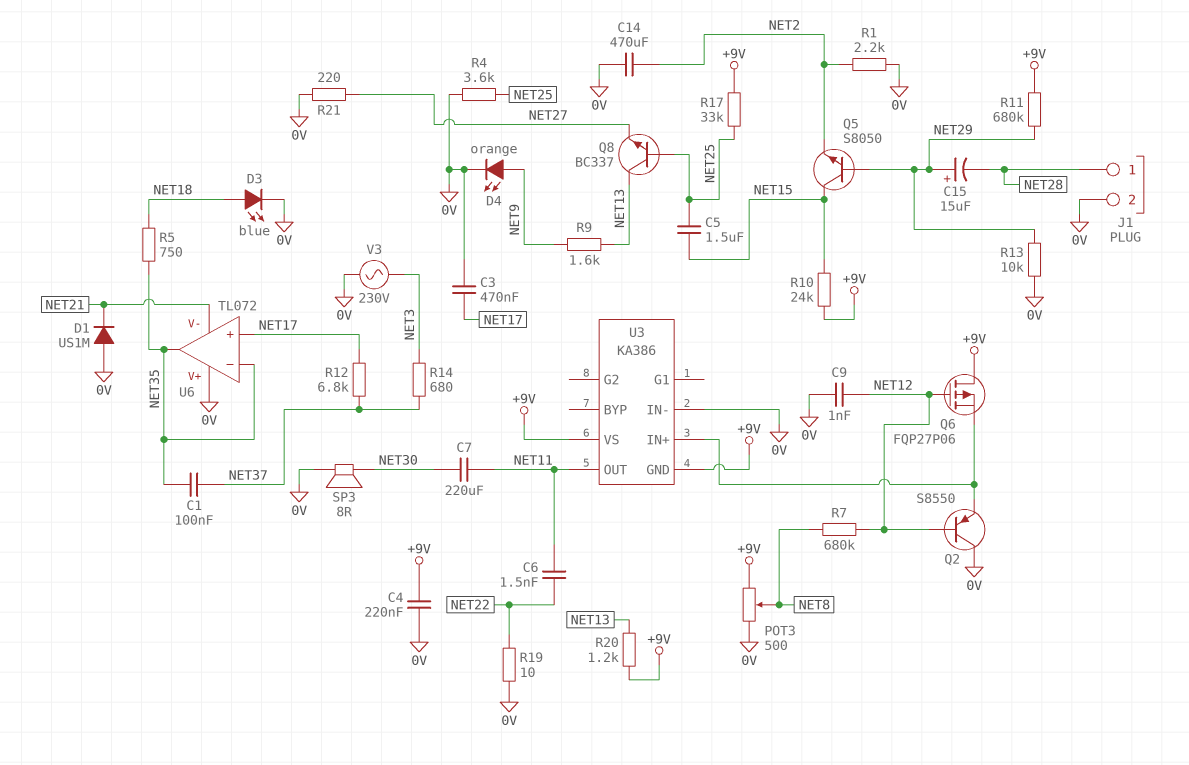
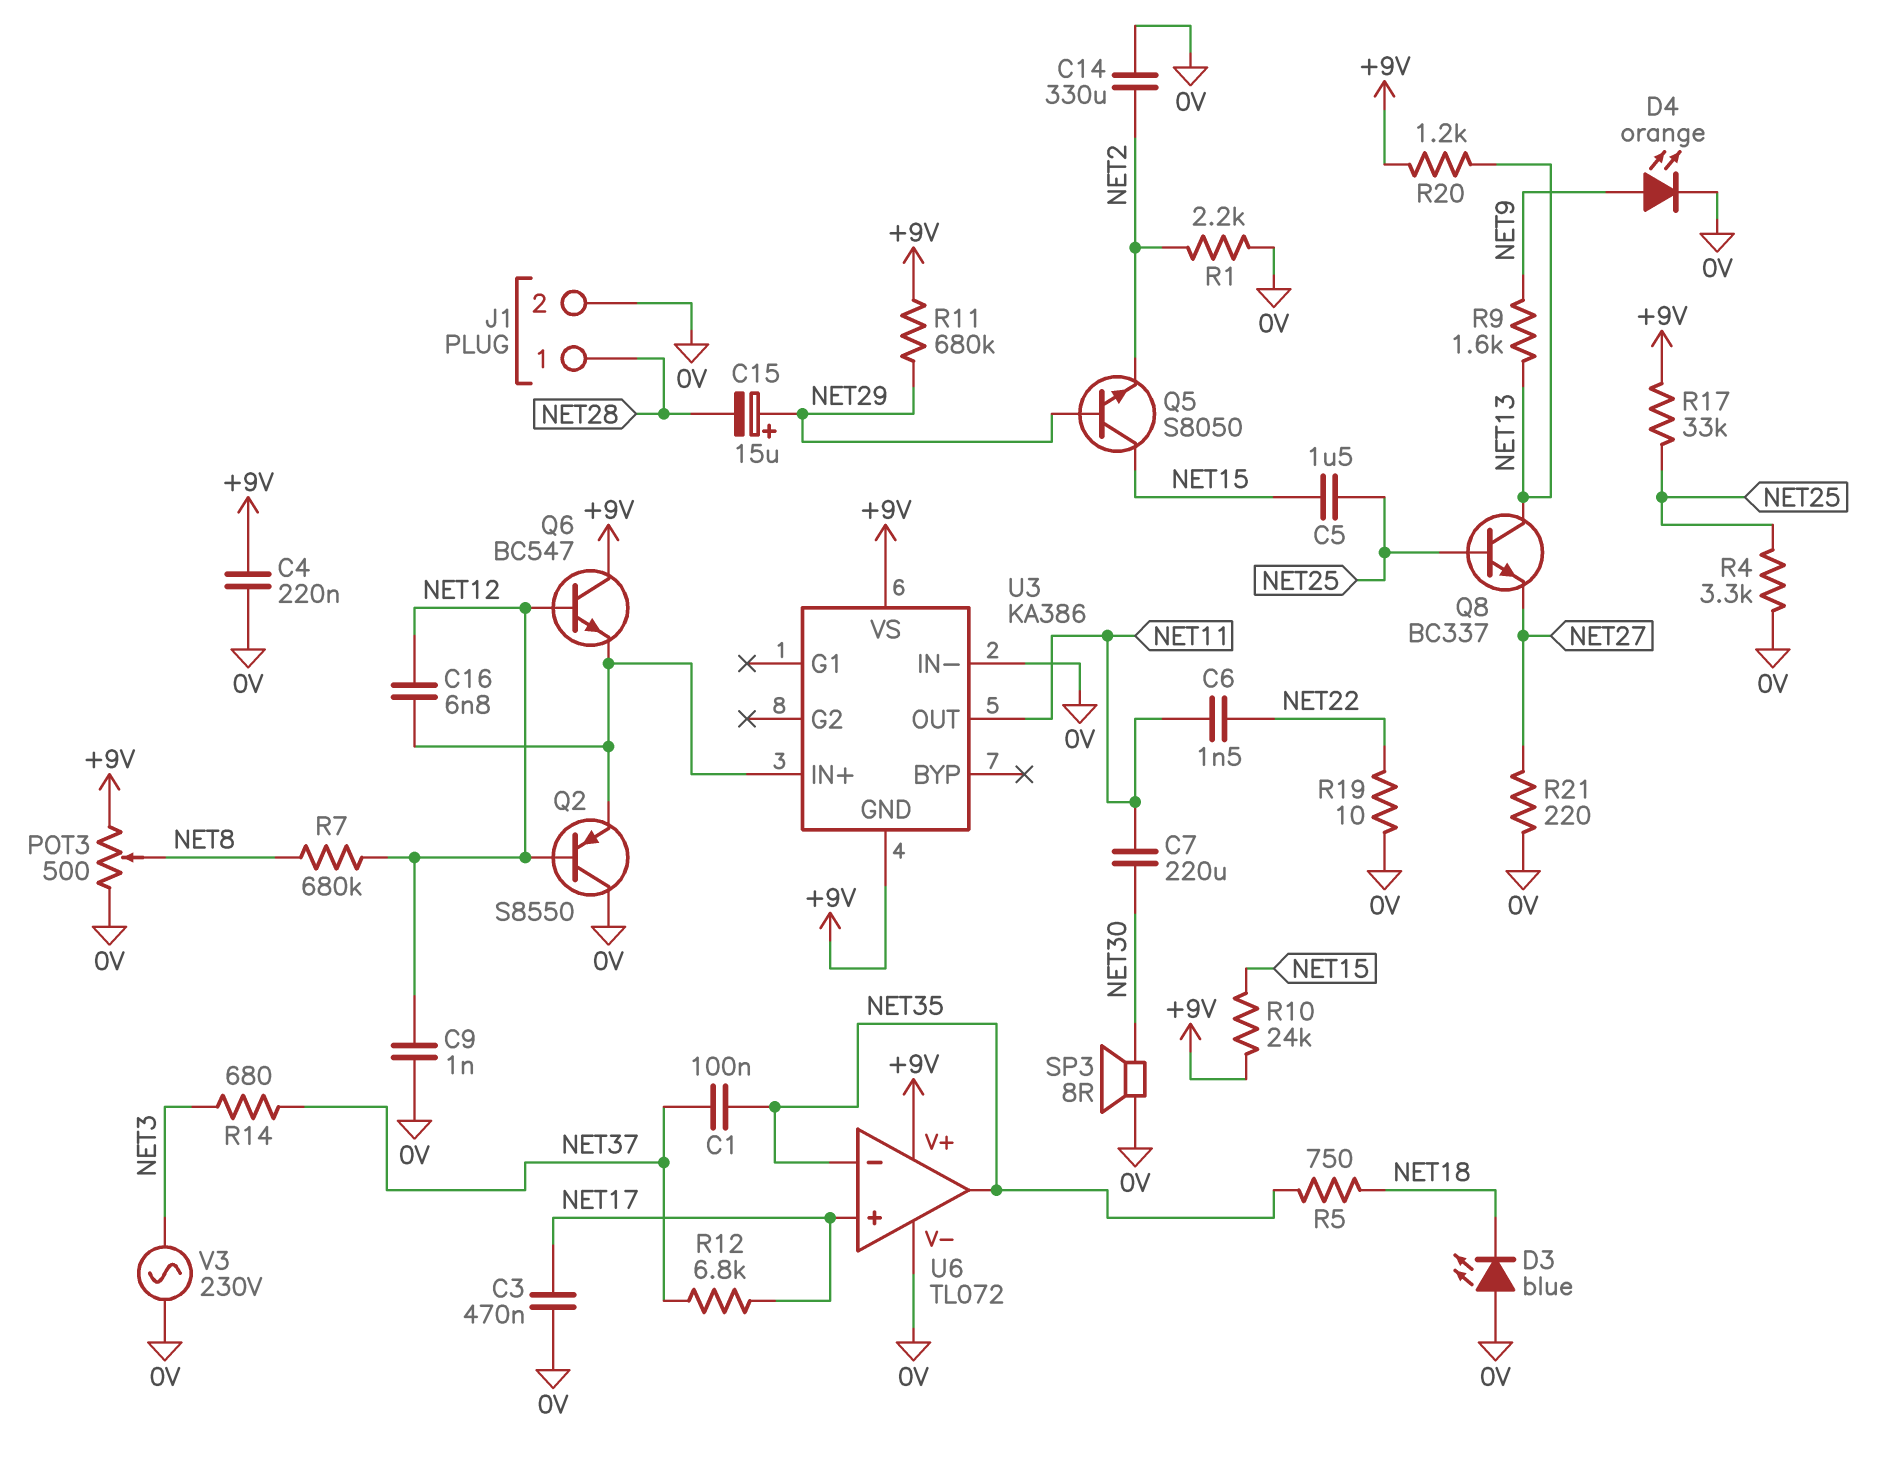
C14: 470uF (0V, NET2) -> 330uF (0V, NET2)
C16: none -> 6.8nF (NET12, U3/IN+)
D1: diode US1M (A 0V, K NET21) -> none
D3: LED blue (A NET18, K 0V) -> LED blue (A 0V, K NET18)
Q6: PMOS FQP27P06 (G NET12, D +9V, S U3/IN+) -> NPN BC547 (B NET12, C +9V, E U3/IN+)
R4: 3.6k (0V, NET25) -> 3.3k (0V, NET25)
R13: 10k (0V, NET29) -> none
U6 pin V+: 0V -> +9V
U6 pin V-: NET21 -> 0V

